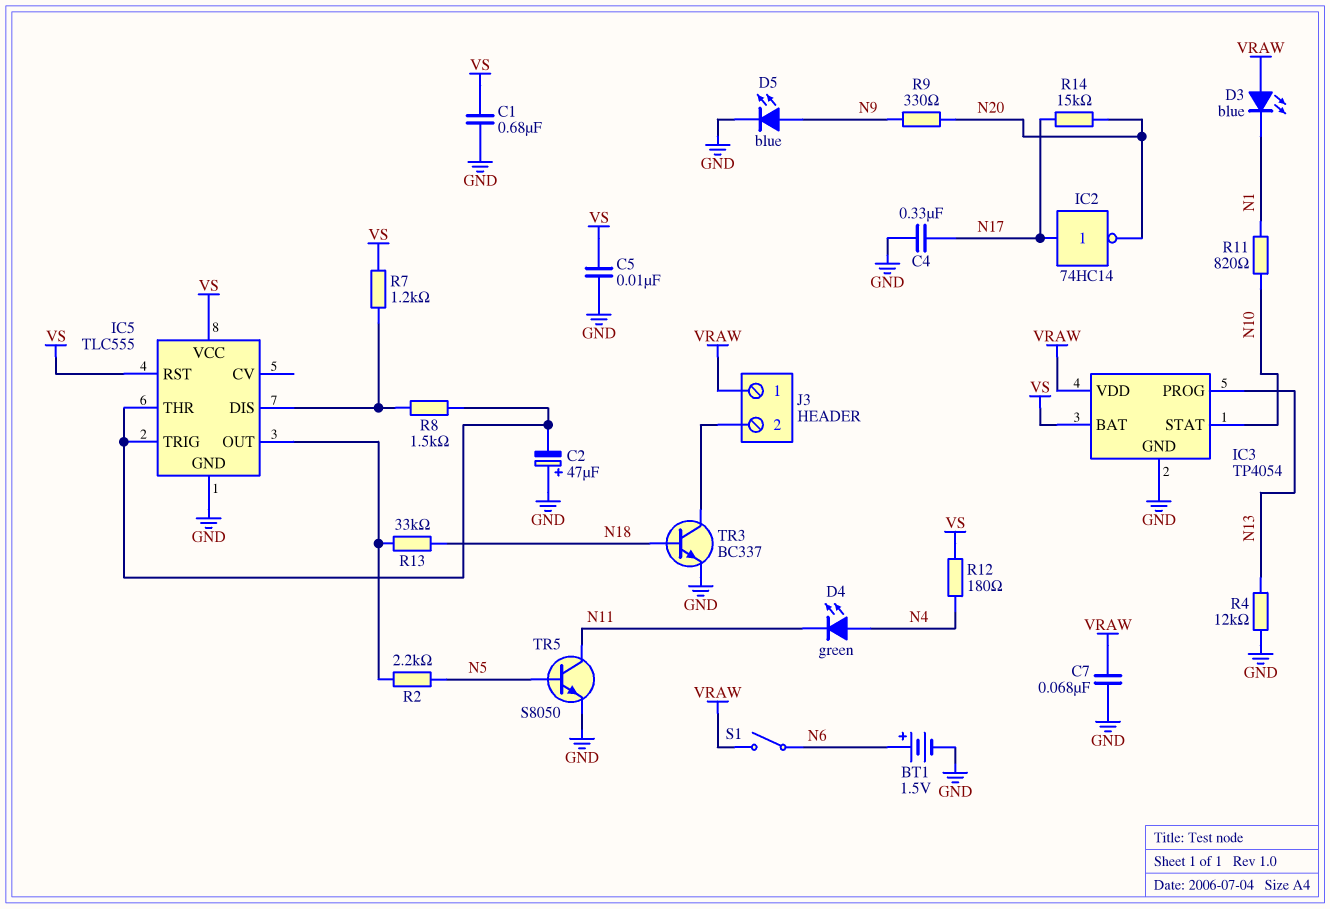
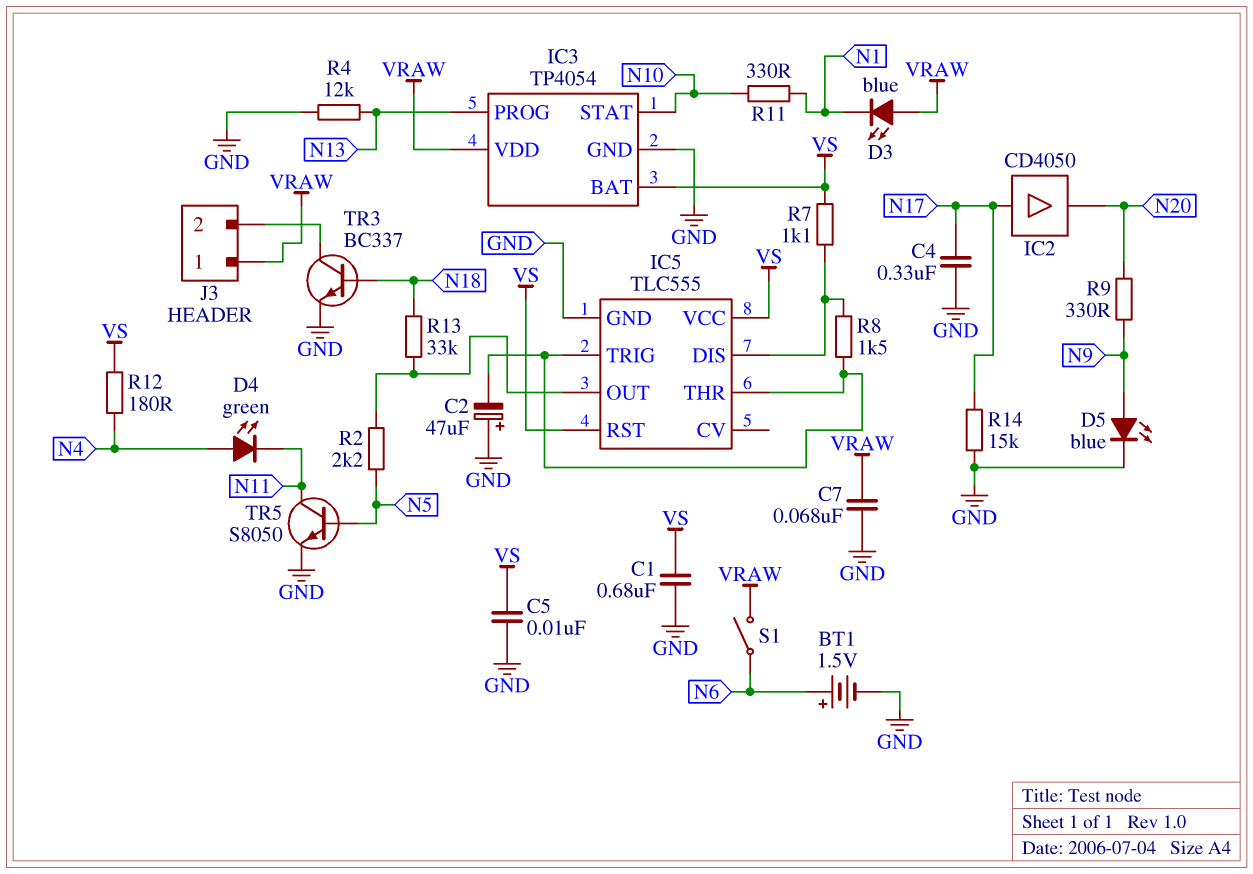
IC2: NOT 74HC14 (in N17, out N20) -> buffer CD4050 (in N17, out N20)
R7: 1.2k (IC5/DIS, VS) -> 1.1k (IC5/DIS, VS)
R11: 820 (N1, N10) -> 330 (N1, N10)
R14: 15k (N17, N20) -> 15k (GND, N17)

